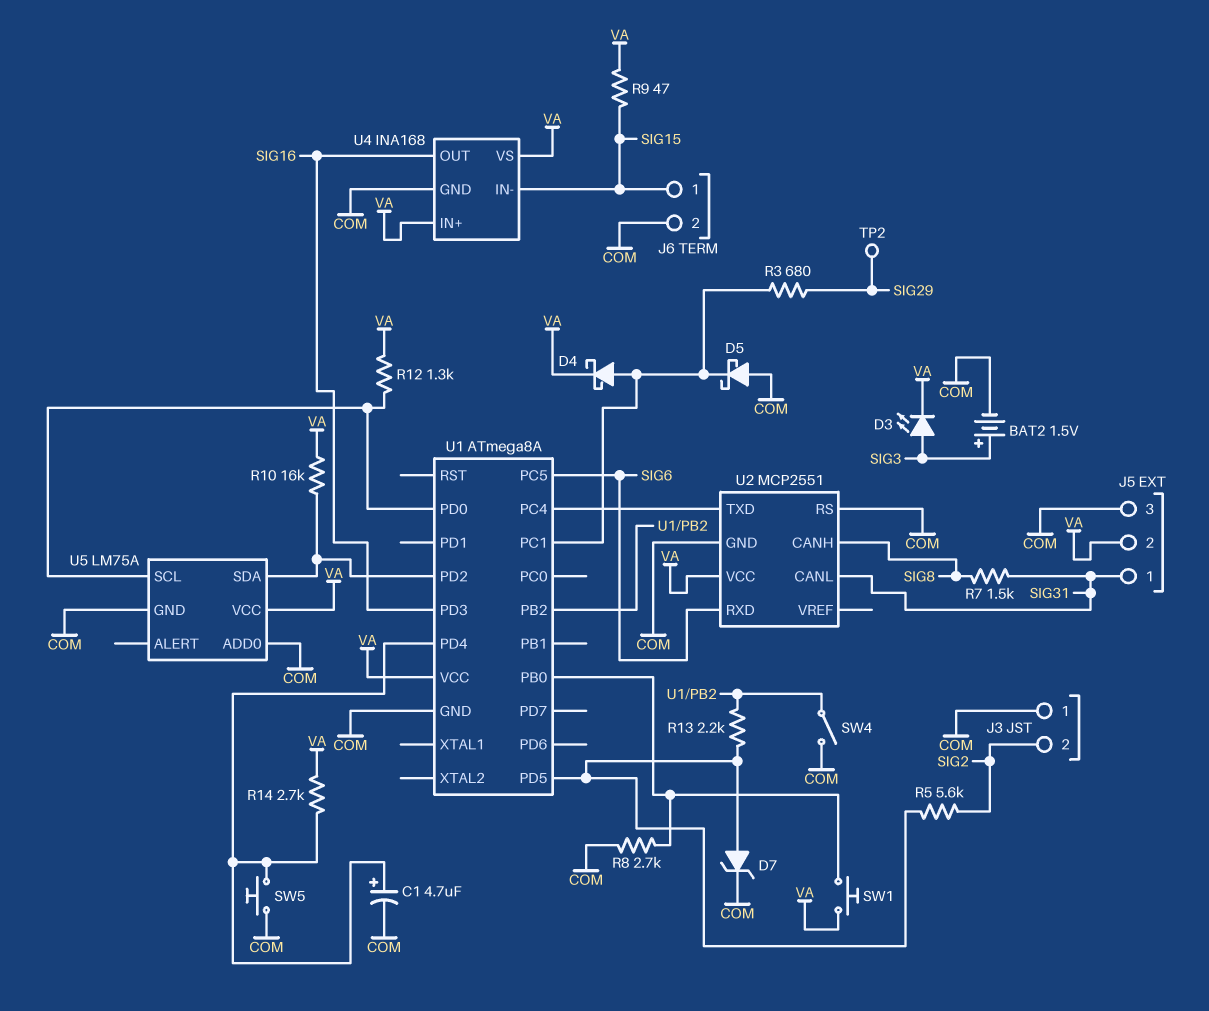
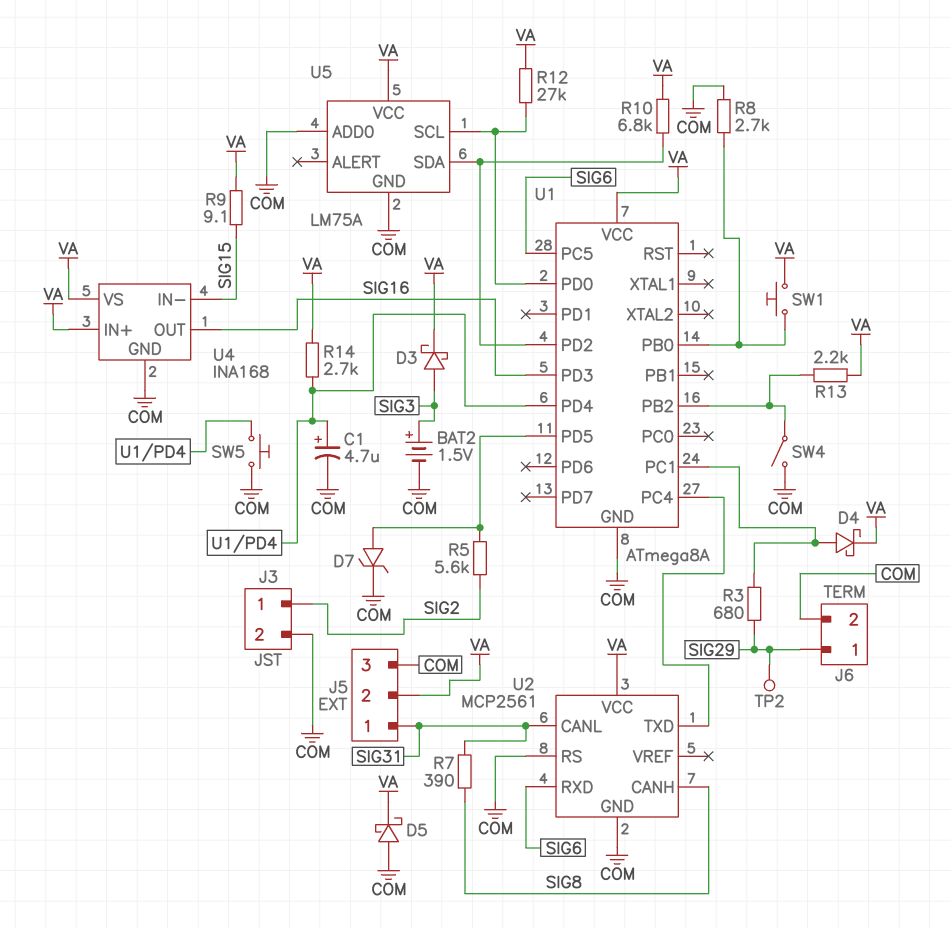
D3: LED (A SIG3, K VA) -> schottky (A SIG3, K VA)
D5: schottky (A COM, K U1/PC1) -> schottky (A COM, K VA)
J3 pin 1: COM -> SIG2
J3 pin 2: SIG2 -> COM
J6 pin 1: SIG15 -> SIG29
R7: 1.5k (SIG8, SIG31) -> 390 (SIG8, SIG31)
R9: 47 (SIG15, VA) -> 9.1 (SIG15, VA)
R10: 16k (U1/PD2, VA) -> 6.8k (U1/PD2, VA)
R12: 1.3k (U1/PD0, VA) -> 27k (U1/PD0, VA)
R13: 2.2k (U1/PB2, U1/PD5) -> 2.2k (U1/PB2, VA)
U2: MCP2551 -> MCP2561

